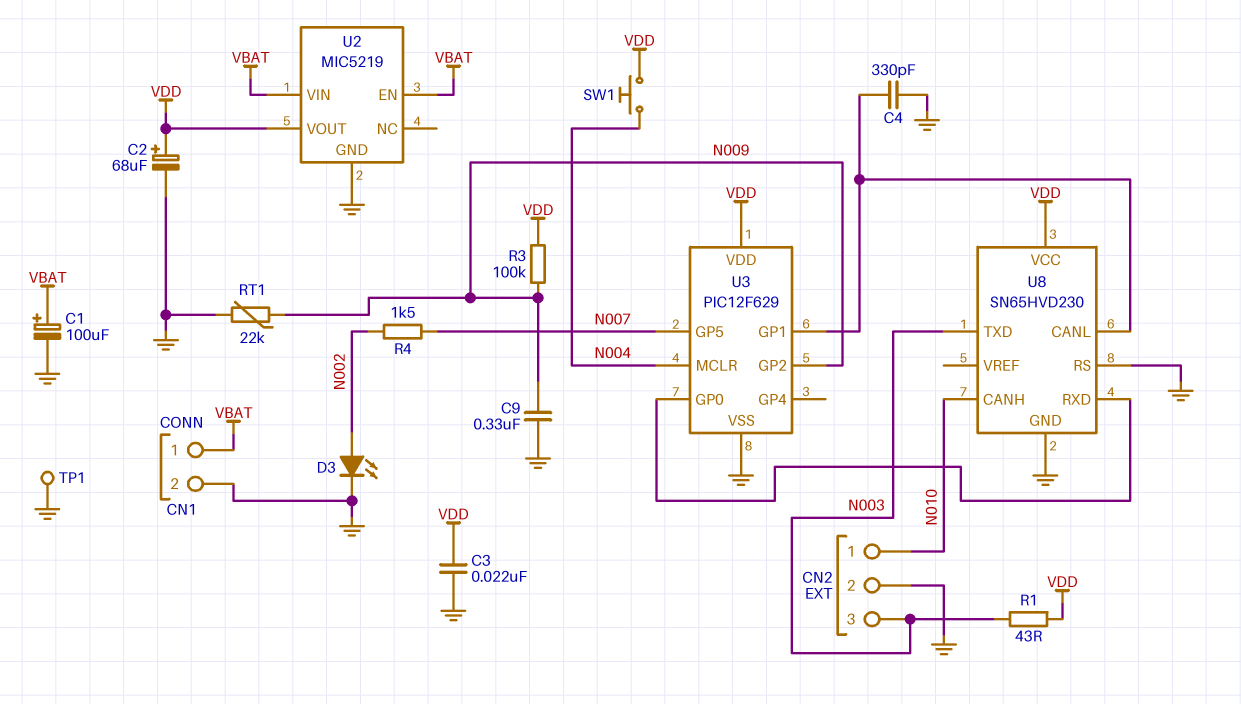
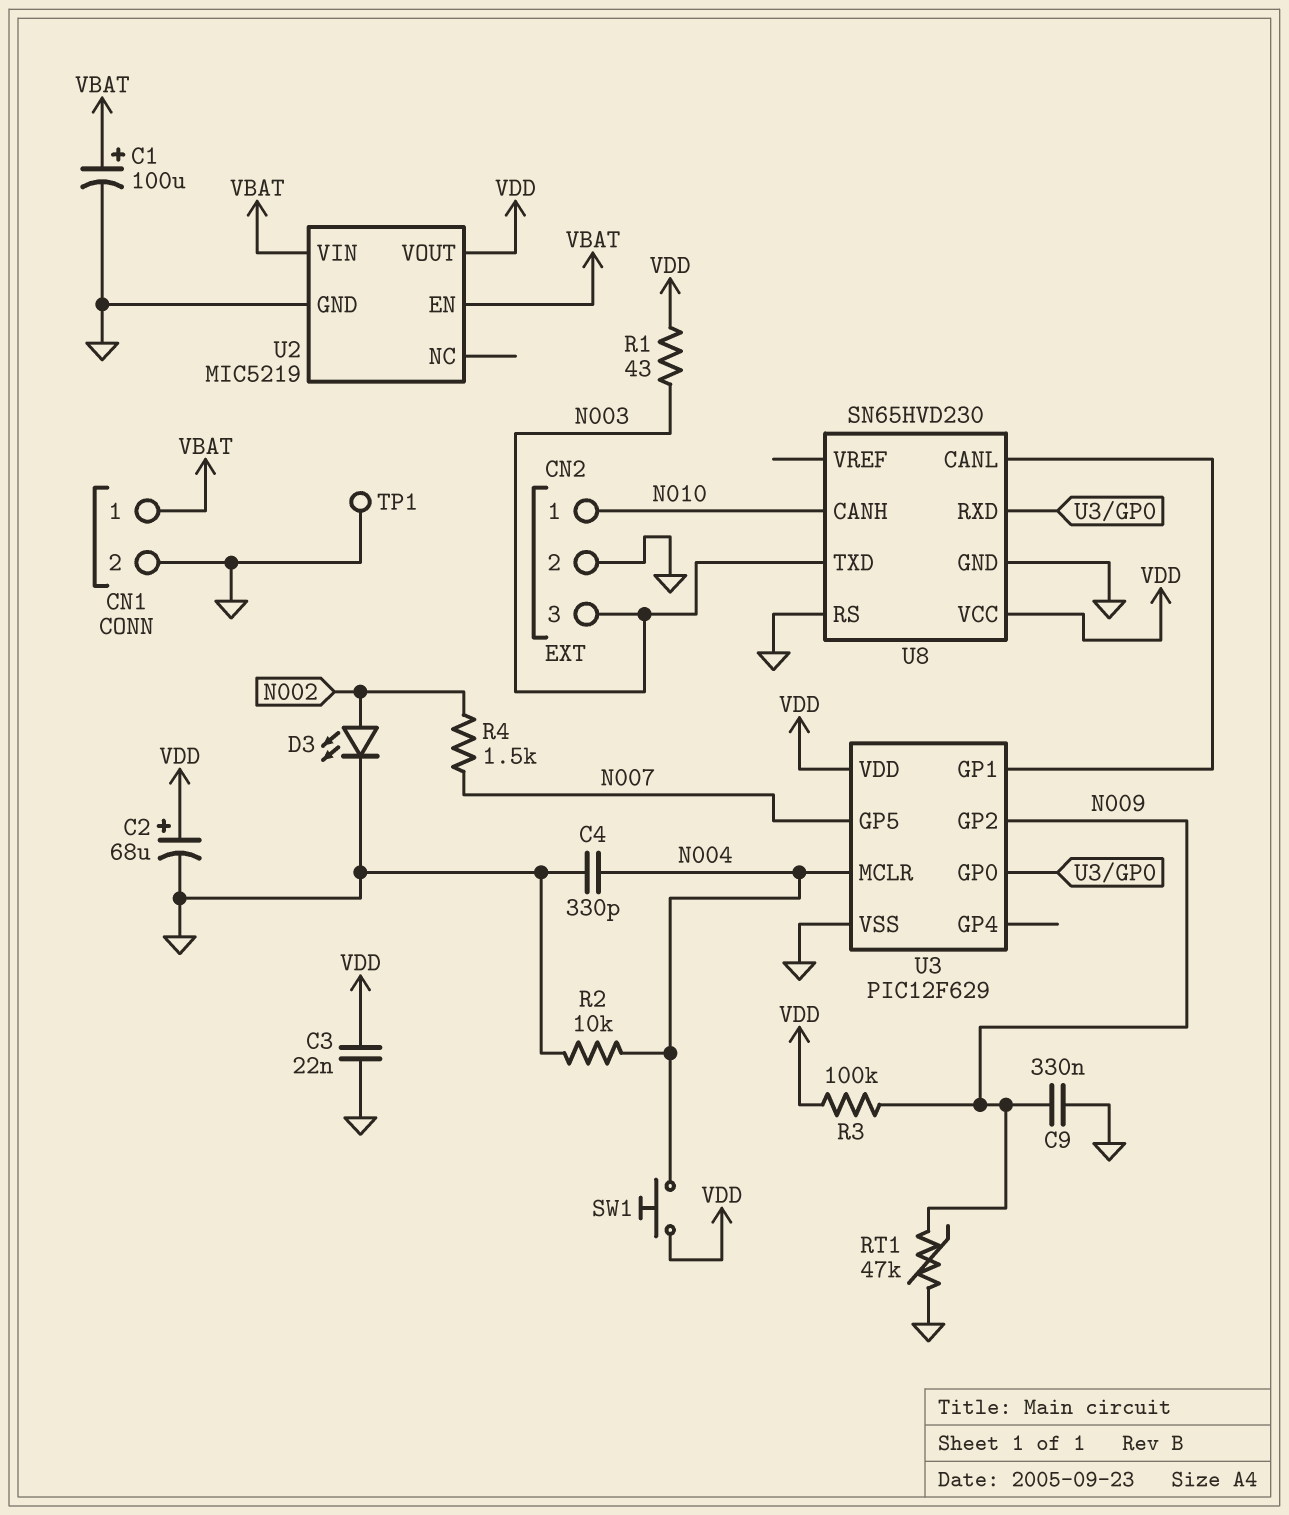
C4: 330pF (GND, U3/GP1) -> 330pF (GND, N004)
R2: none -> 10k (GND, N004)
RT1: 22k (GND, N009) -> 47k (GND, N009)

